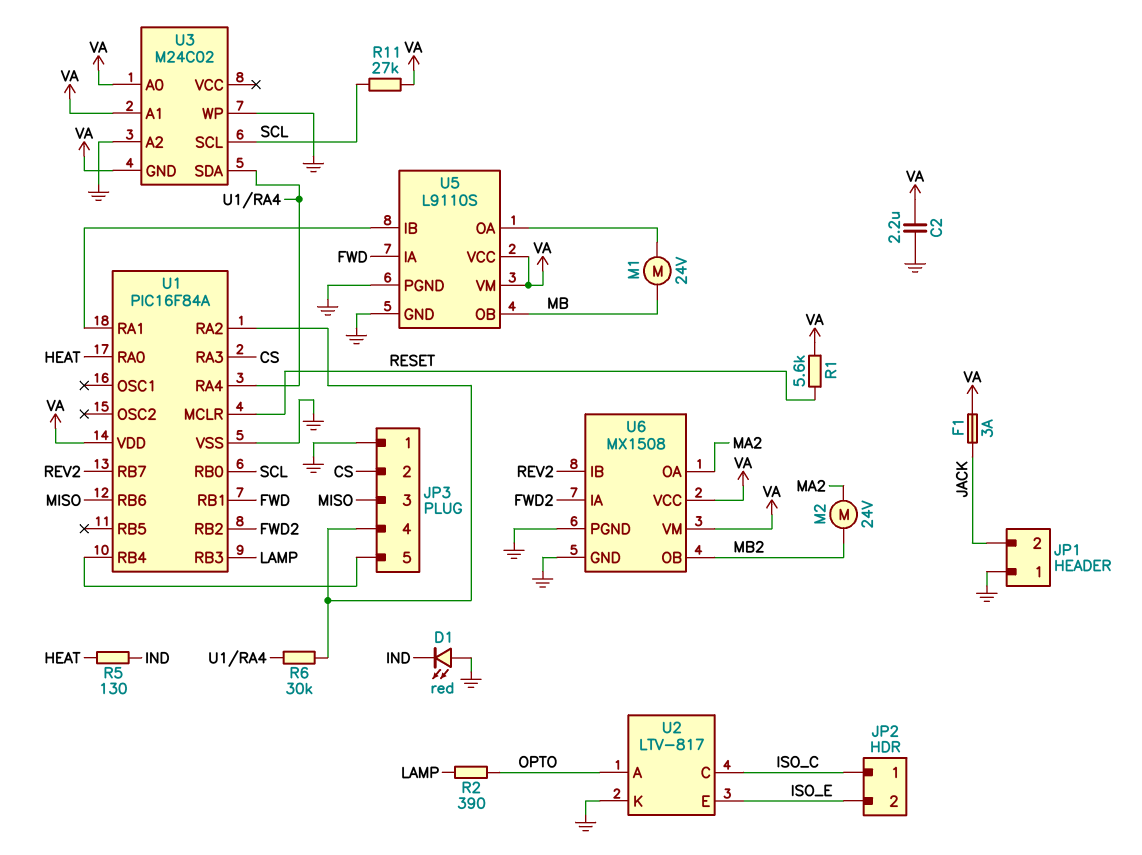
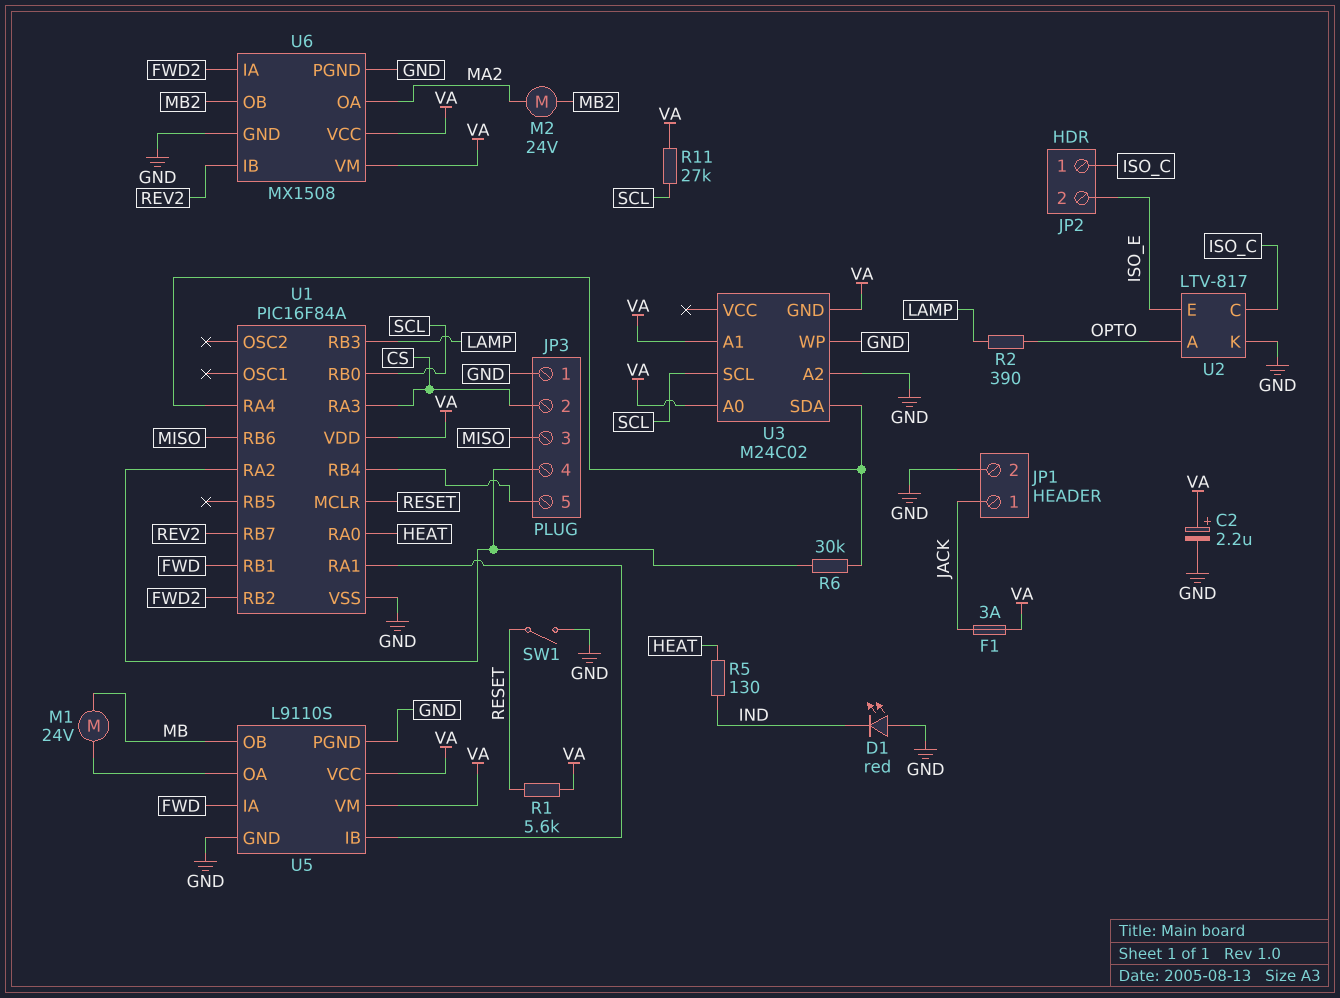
C2: 2.2uF (GND, VA) -> 2.2uF (plus VA, minus GND)
JP1 pin 1: GND -> JACK
JP1 pin 2: JACK -> GND
SW1: none -> switch (GND, RESET)

